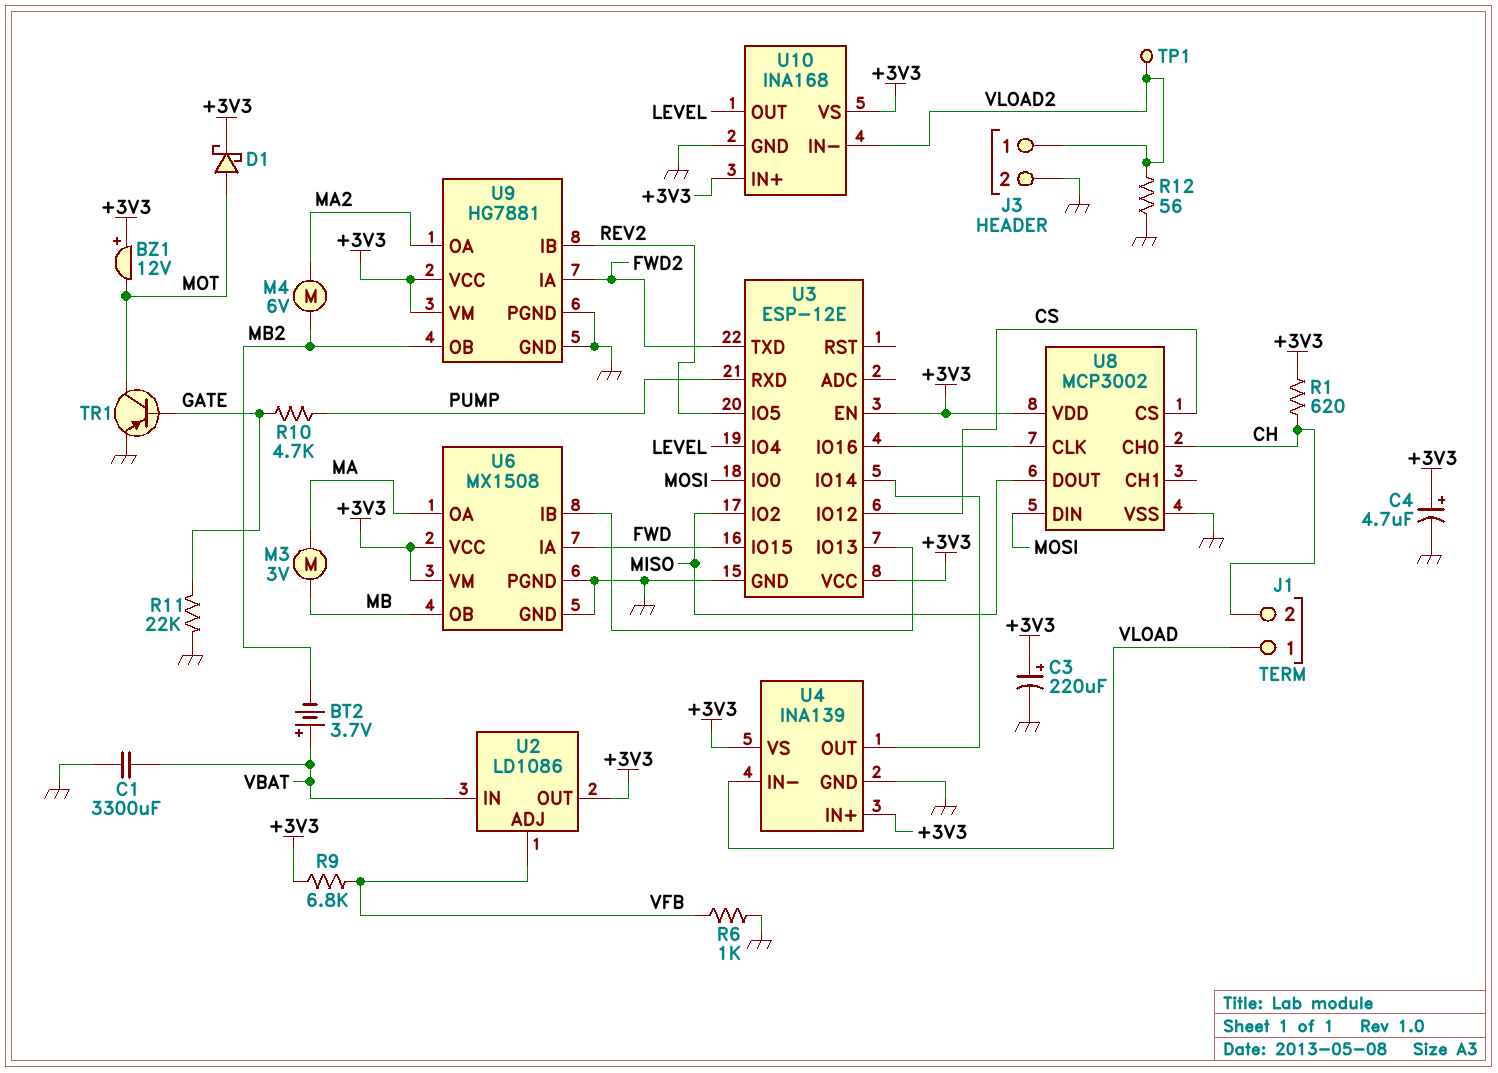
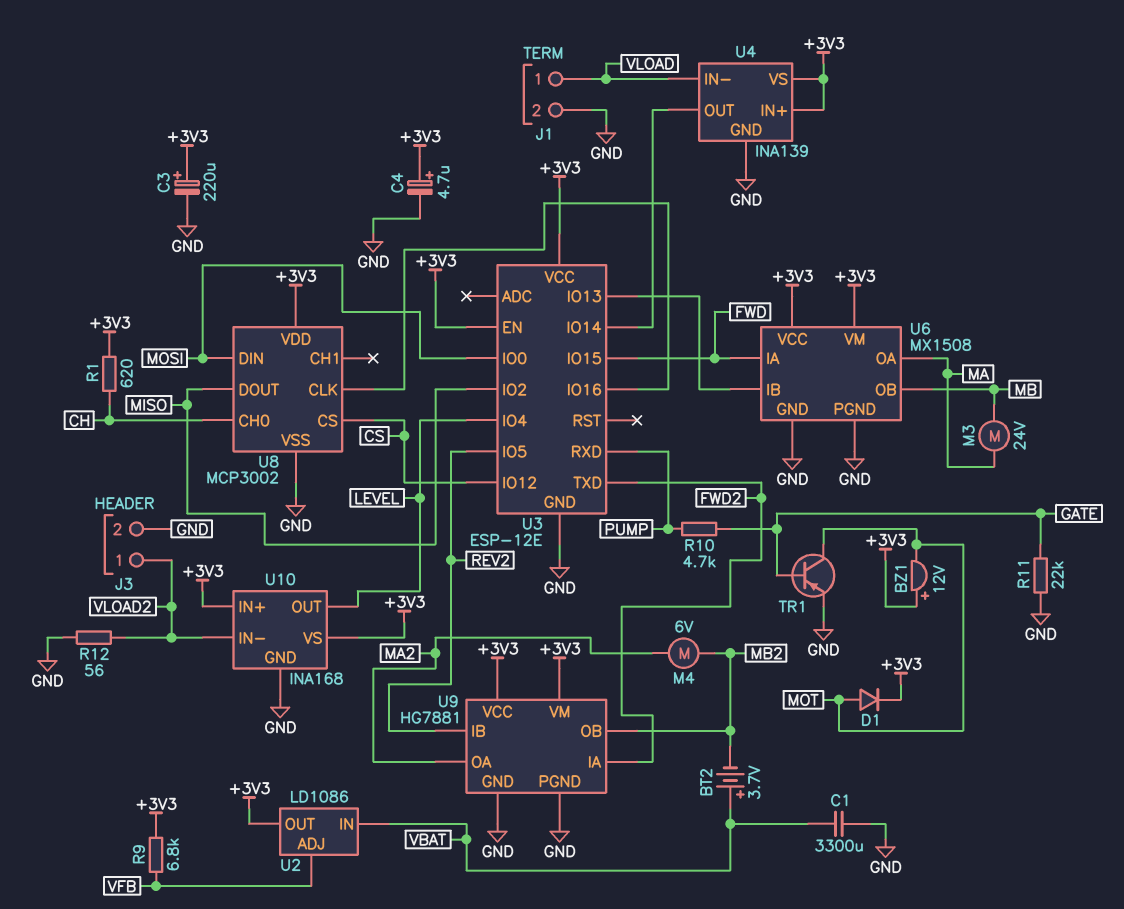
D1: schottky (A MOT, K +3V3) -> diode (A MOT, K +3V3)
J1 pin 2: CH -> GND
M3: motor 3V (MA, MB) -> motor 24V (MA, MB)
R6: 1k (GND, VFB) -> none
TP1: test point (VLOAD2) -> none

